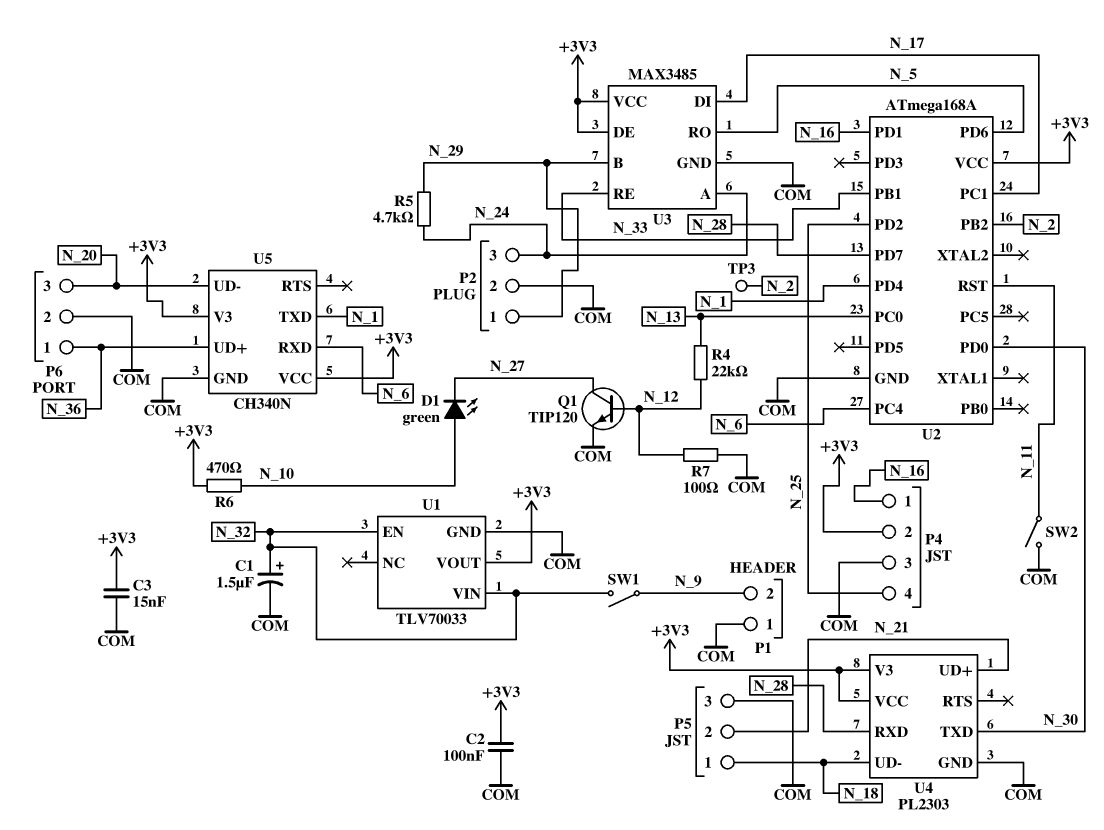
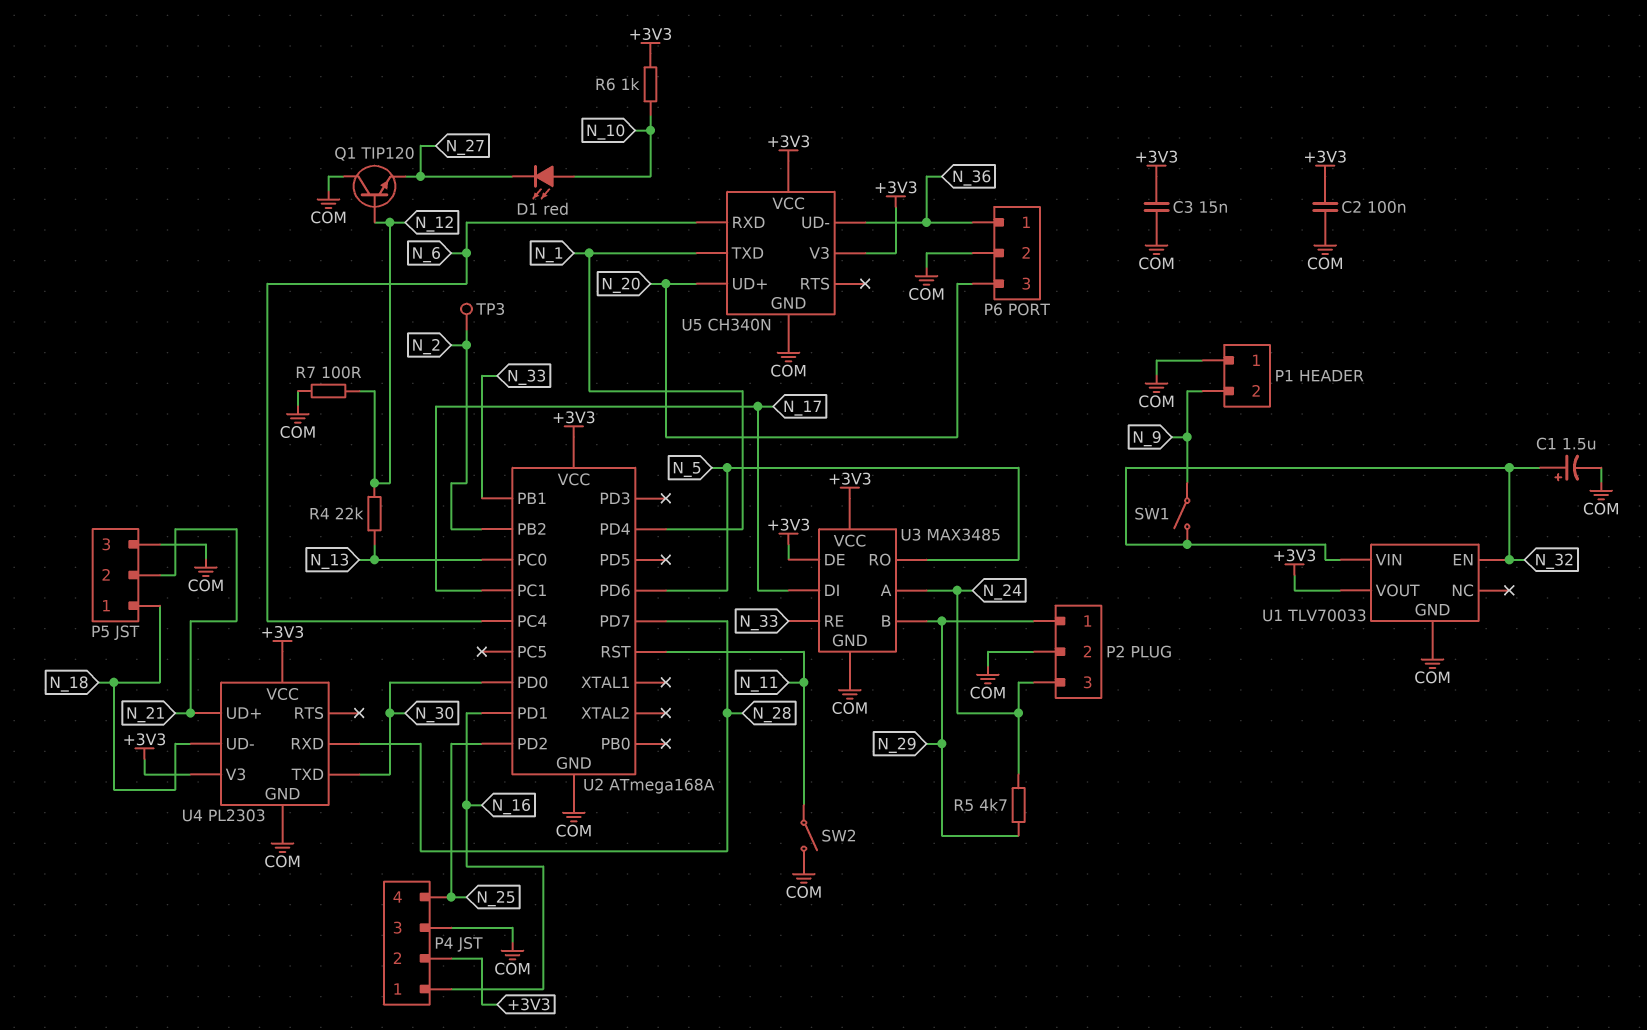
D1: LED green (A N_10, K N_27) -> LED red (A N_10, K N_27)
Q1: NPN TIP120 (B N_12, C N_27, E COM) -> NPN TIP120 (B N_12, C COM, E N_27)
R6: 470 (+3V3, N_10) -> 1k (+3V3, N_10)
U5 pin UD+: N_36 -> N_20
U5 pin UD-: N_20 -> N_36

